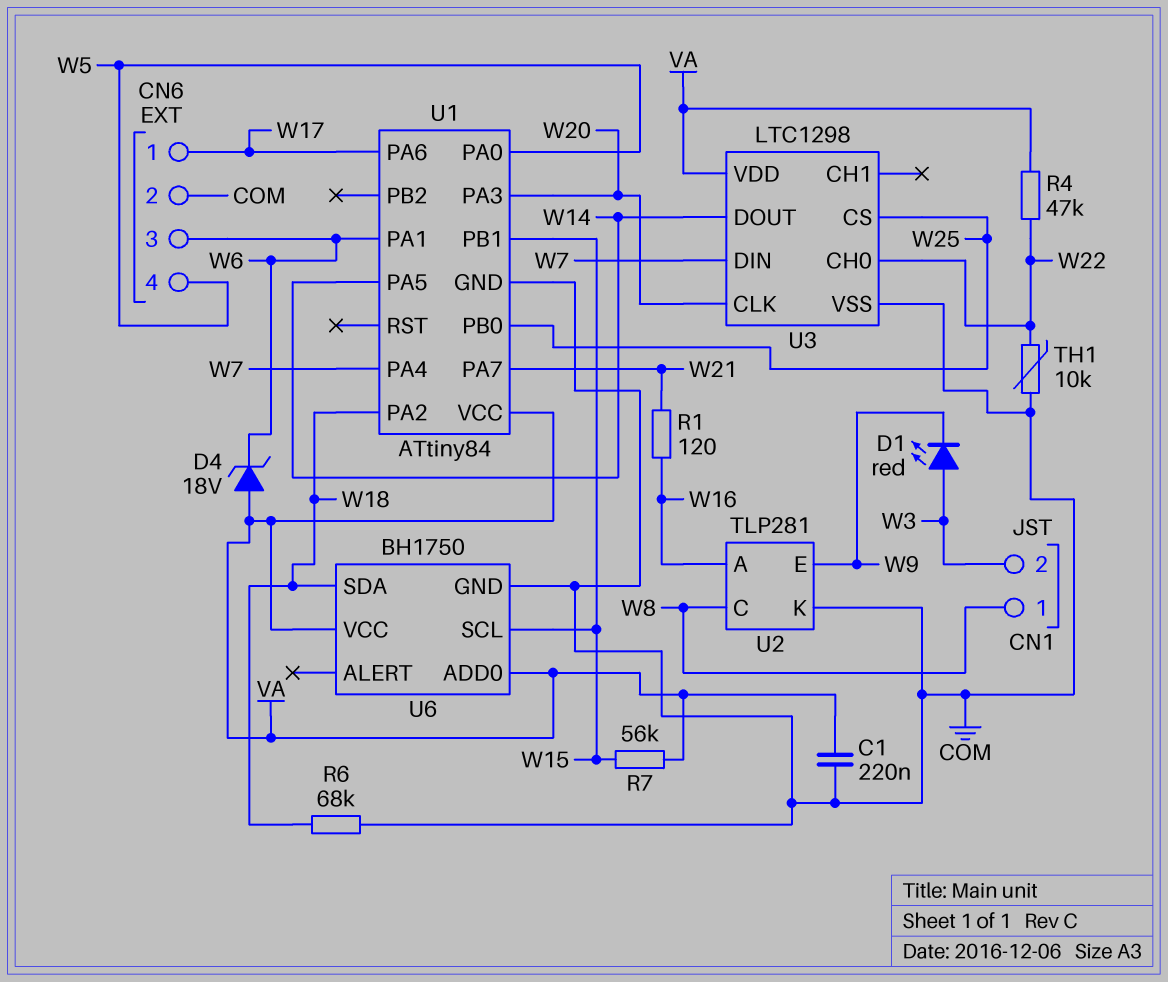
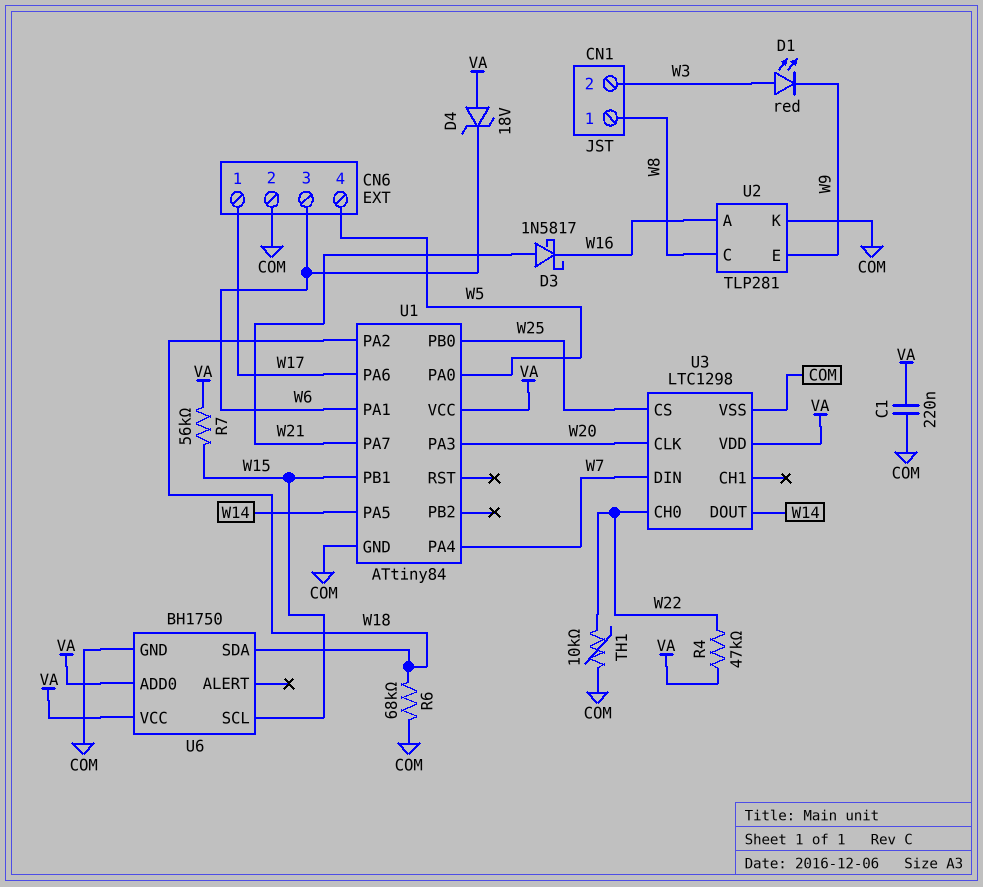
D3: none -> schottky 1N5817 (A W21, K W16)
R1: 120 (W16, W21) -> none

